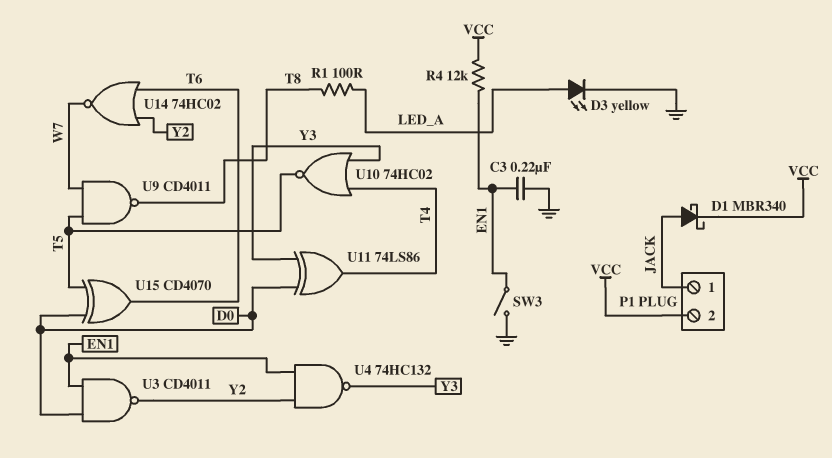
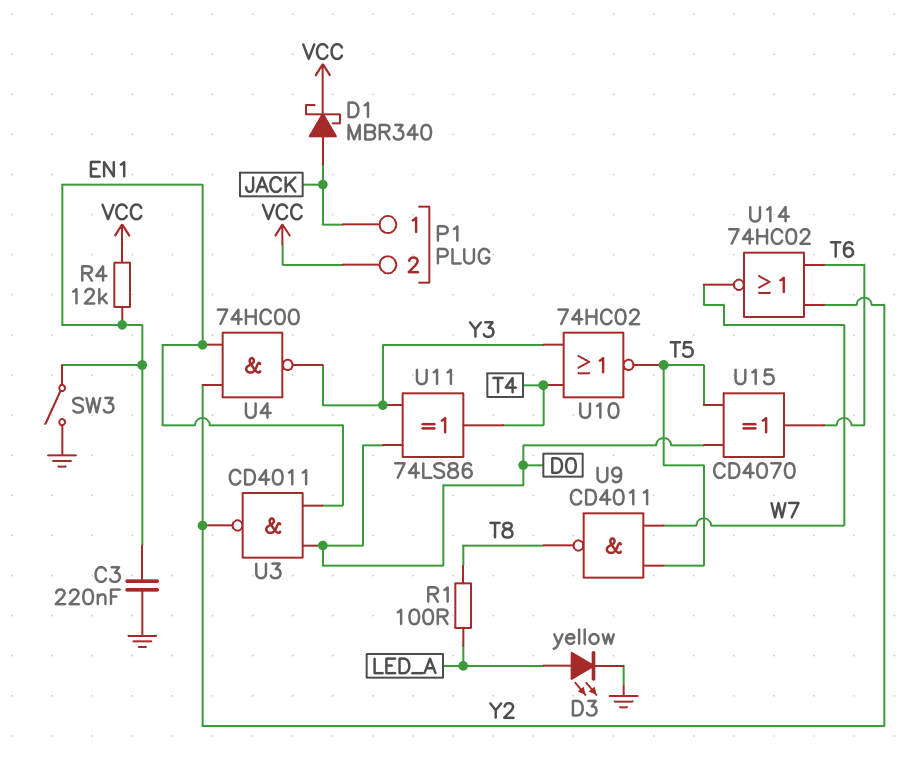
U4: NAND 74HC132 (in EN1, in Y2, out Y3) -> NAND 74HC00 (in EN1, in Y2, out Y3)

